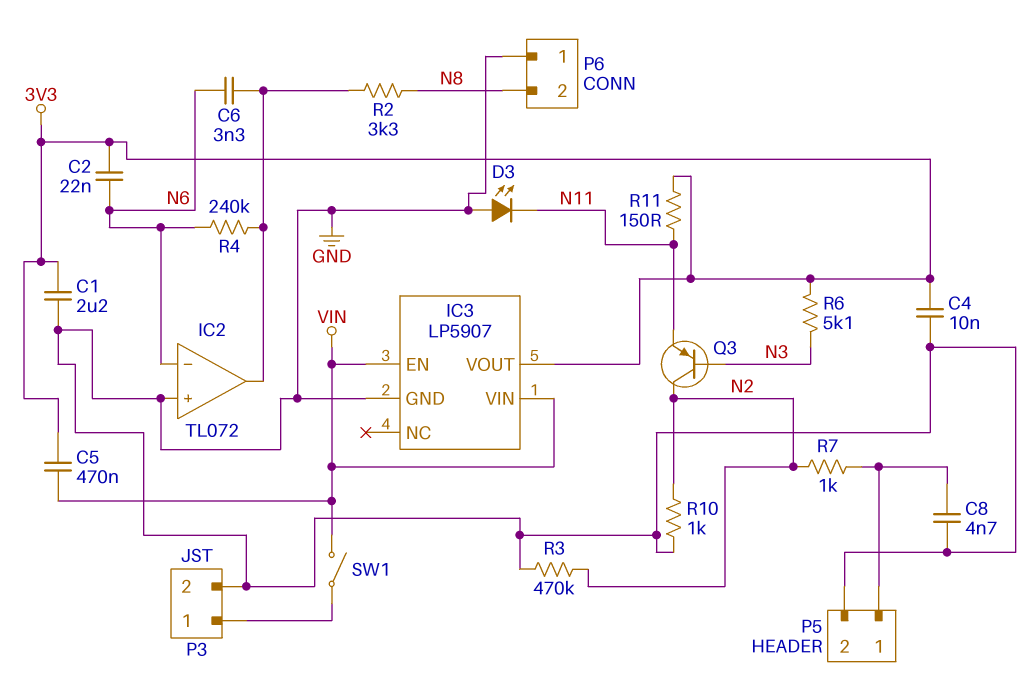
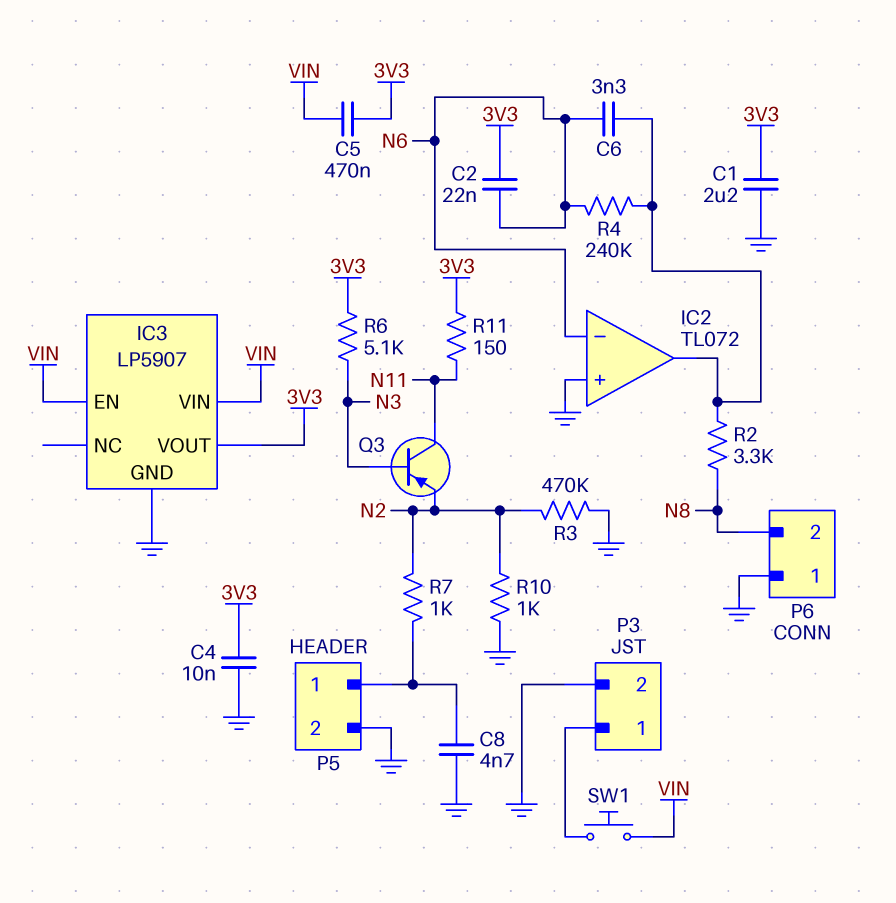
D3: LED (A GND, K N11) -> none
Q3: PNP (B N3, C N2, E N11) -> PNP (B N3, C N11, E N2)
SW1: switch (P3/1, VIN) -> button (P3/1, VIN)

